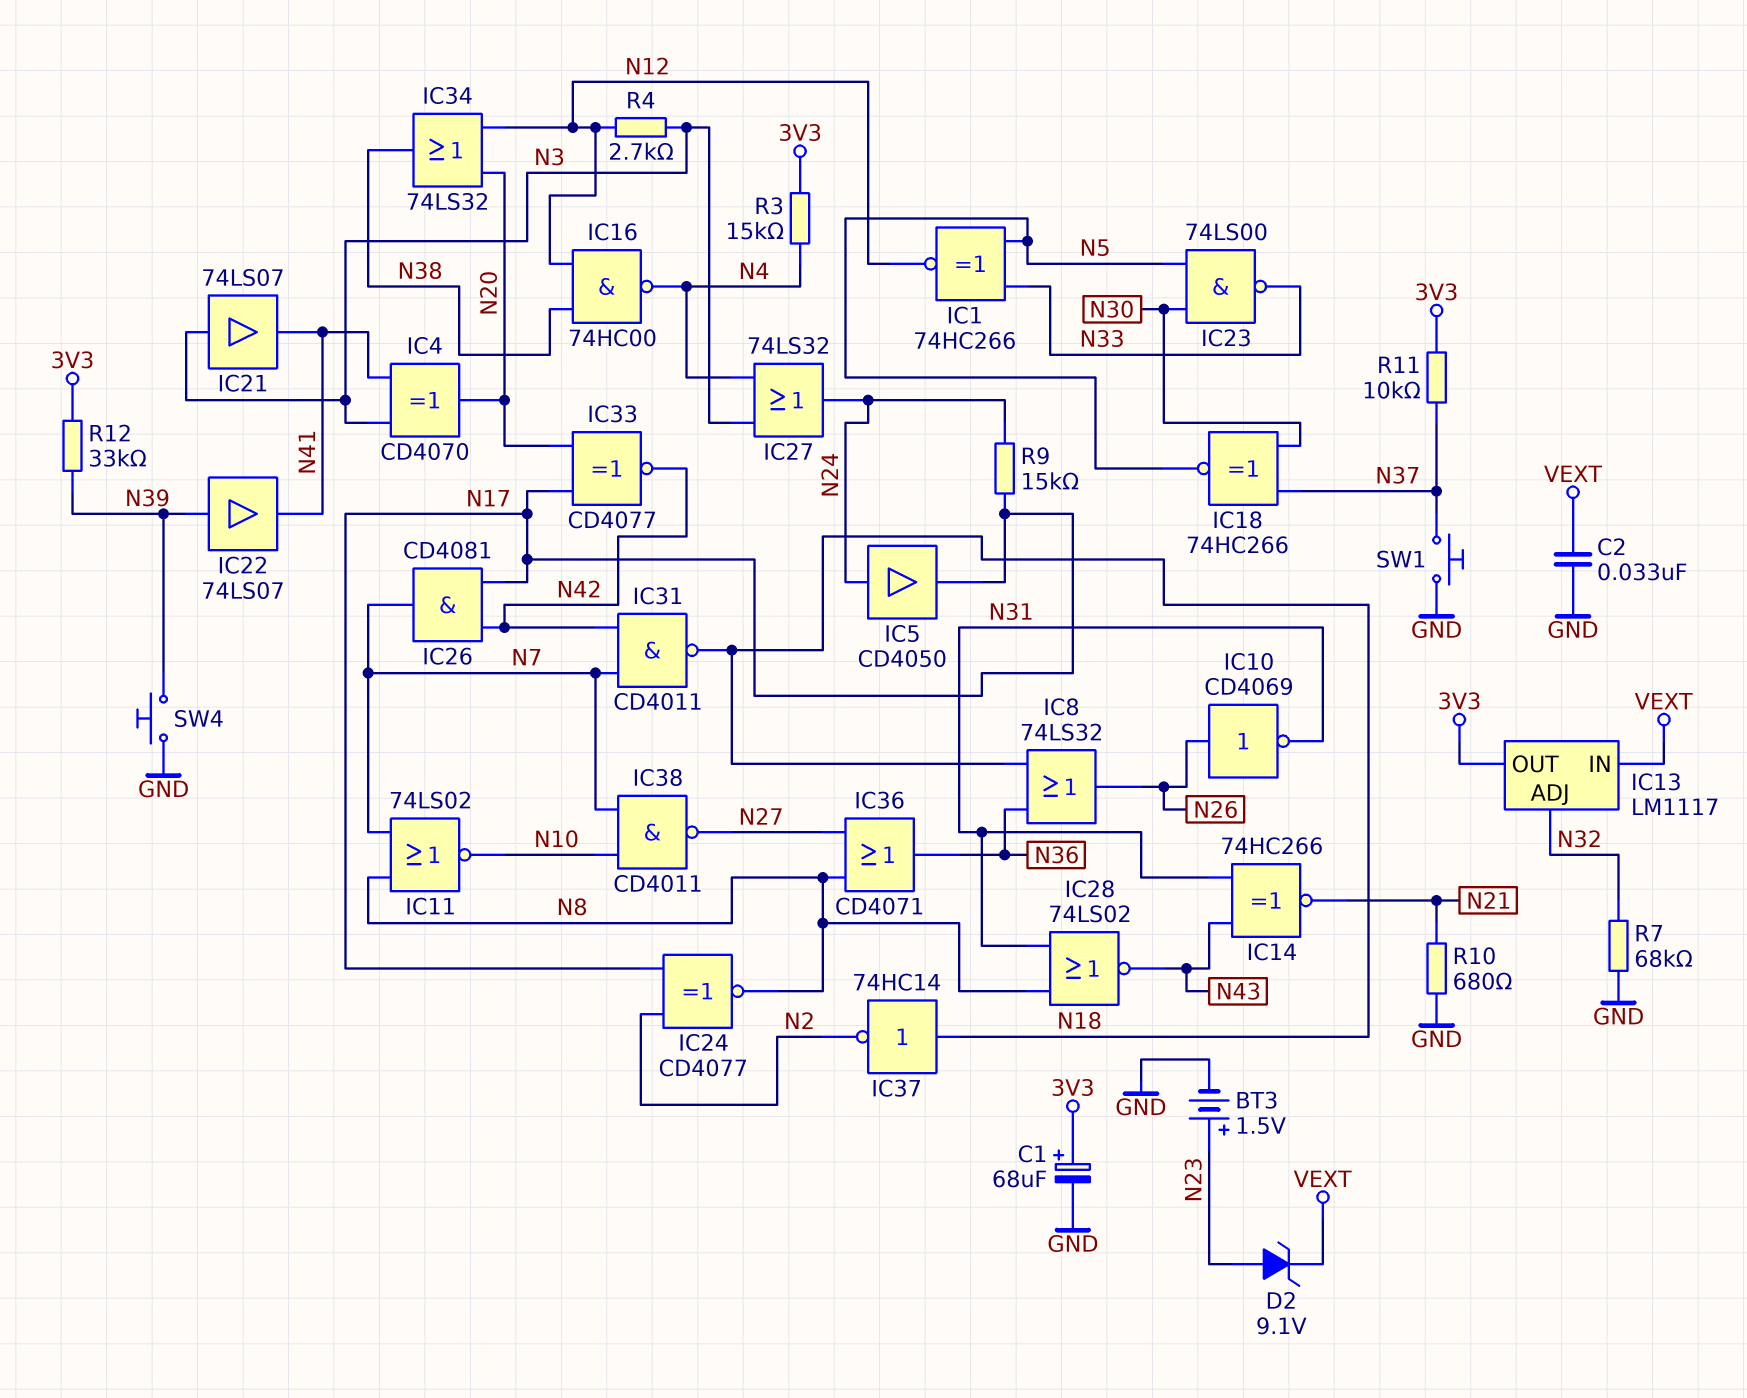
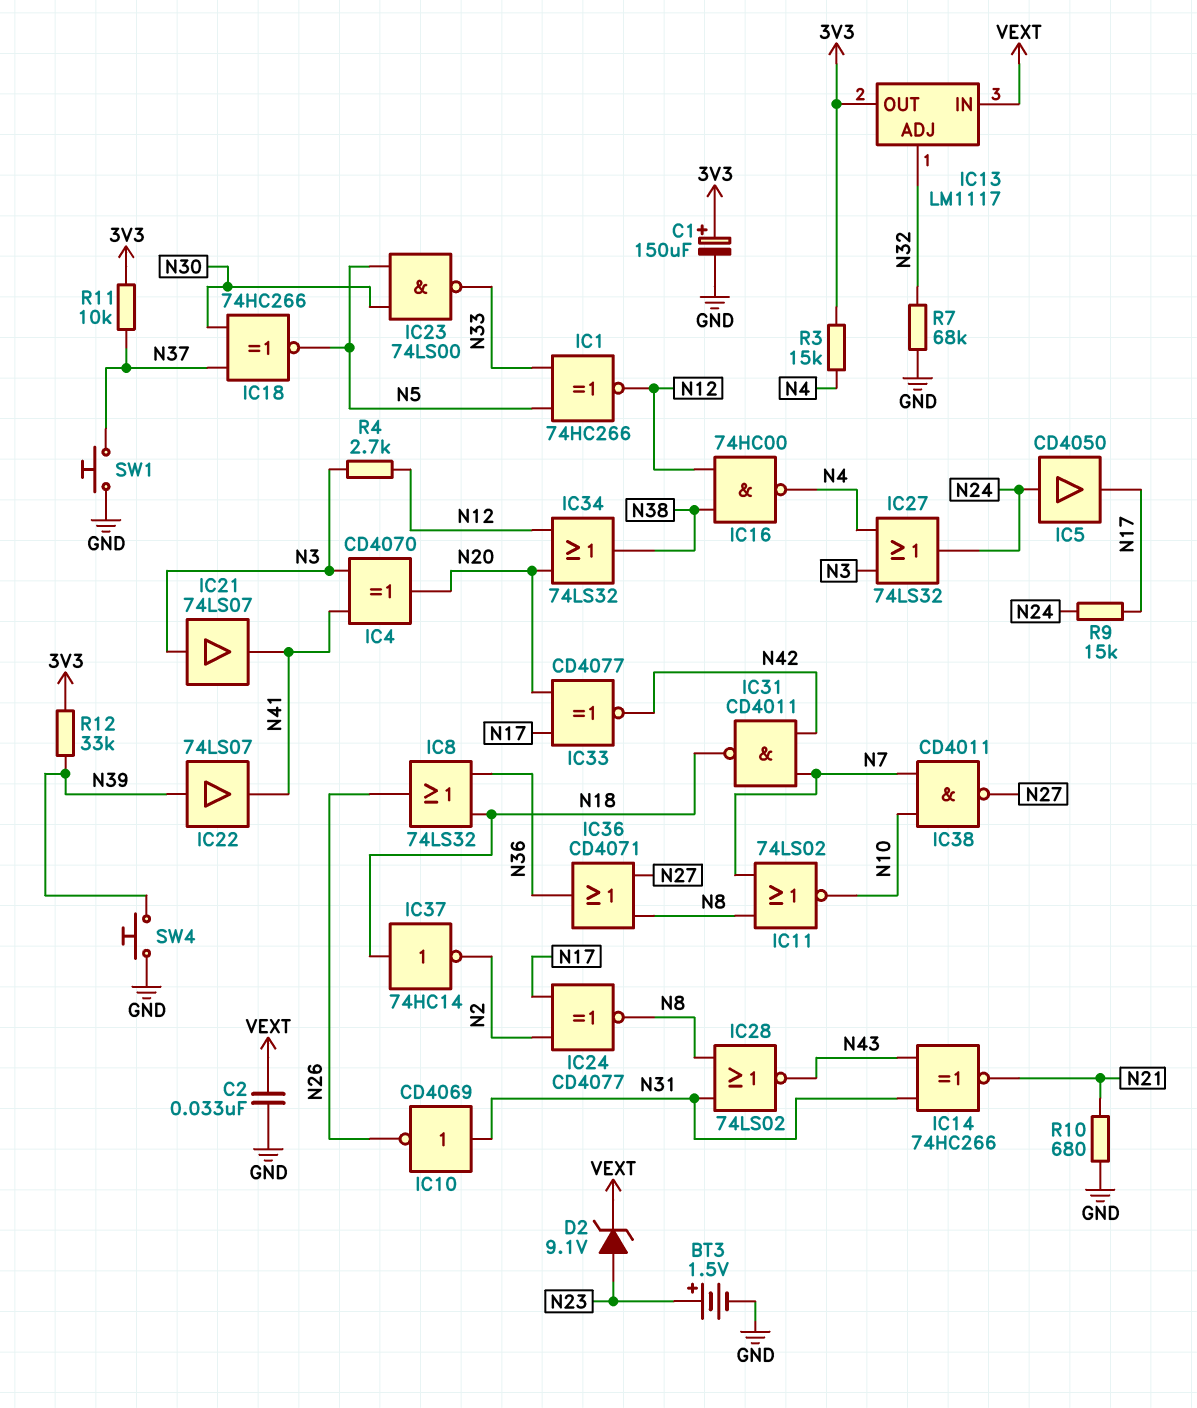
C1: 68uF (plus 3V3, minus GND) -> 150uF (plus 3V3, minus GND)
IC10: NOT CD4069 (in N26, out N31) -> NOT CD4069 (in N31, out N26)
IC26: AND CD4081 (in N17, in N42, out N7) -> none

